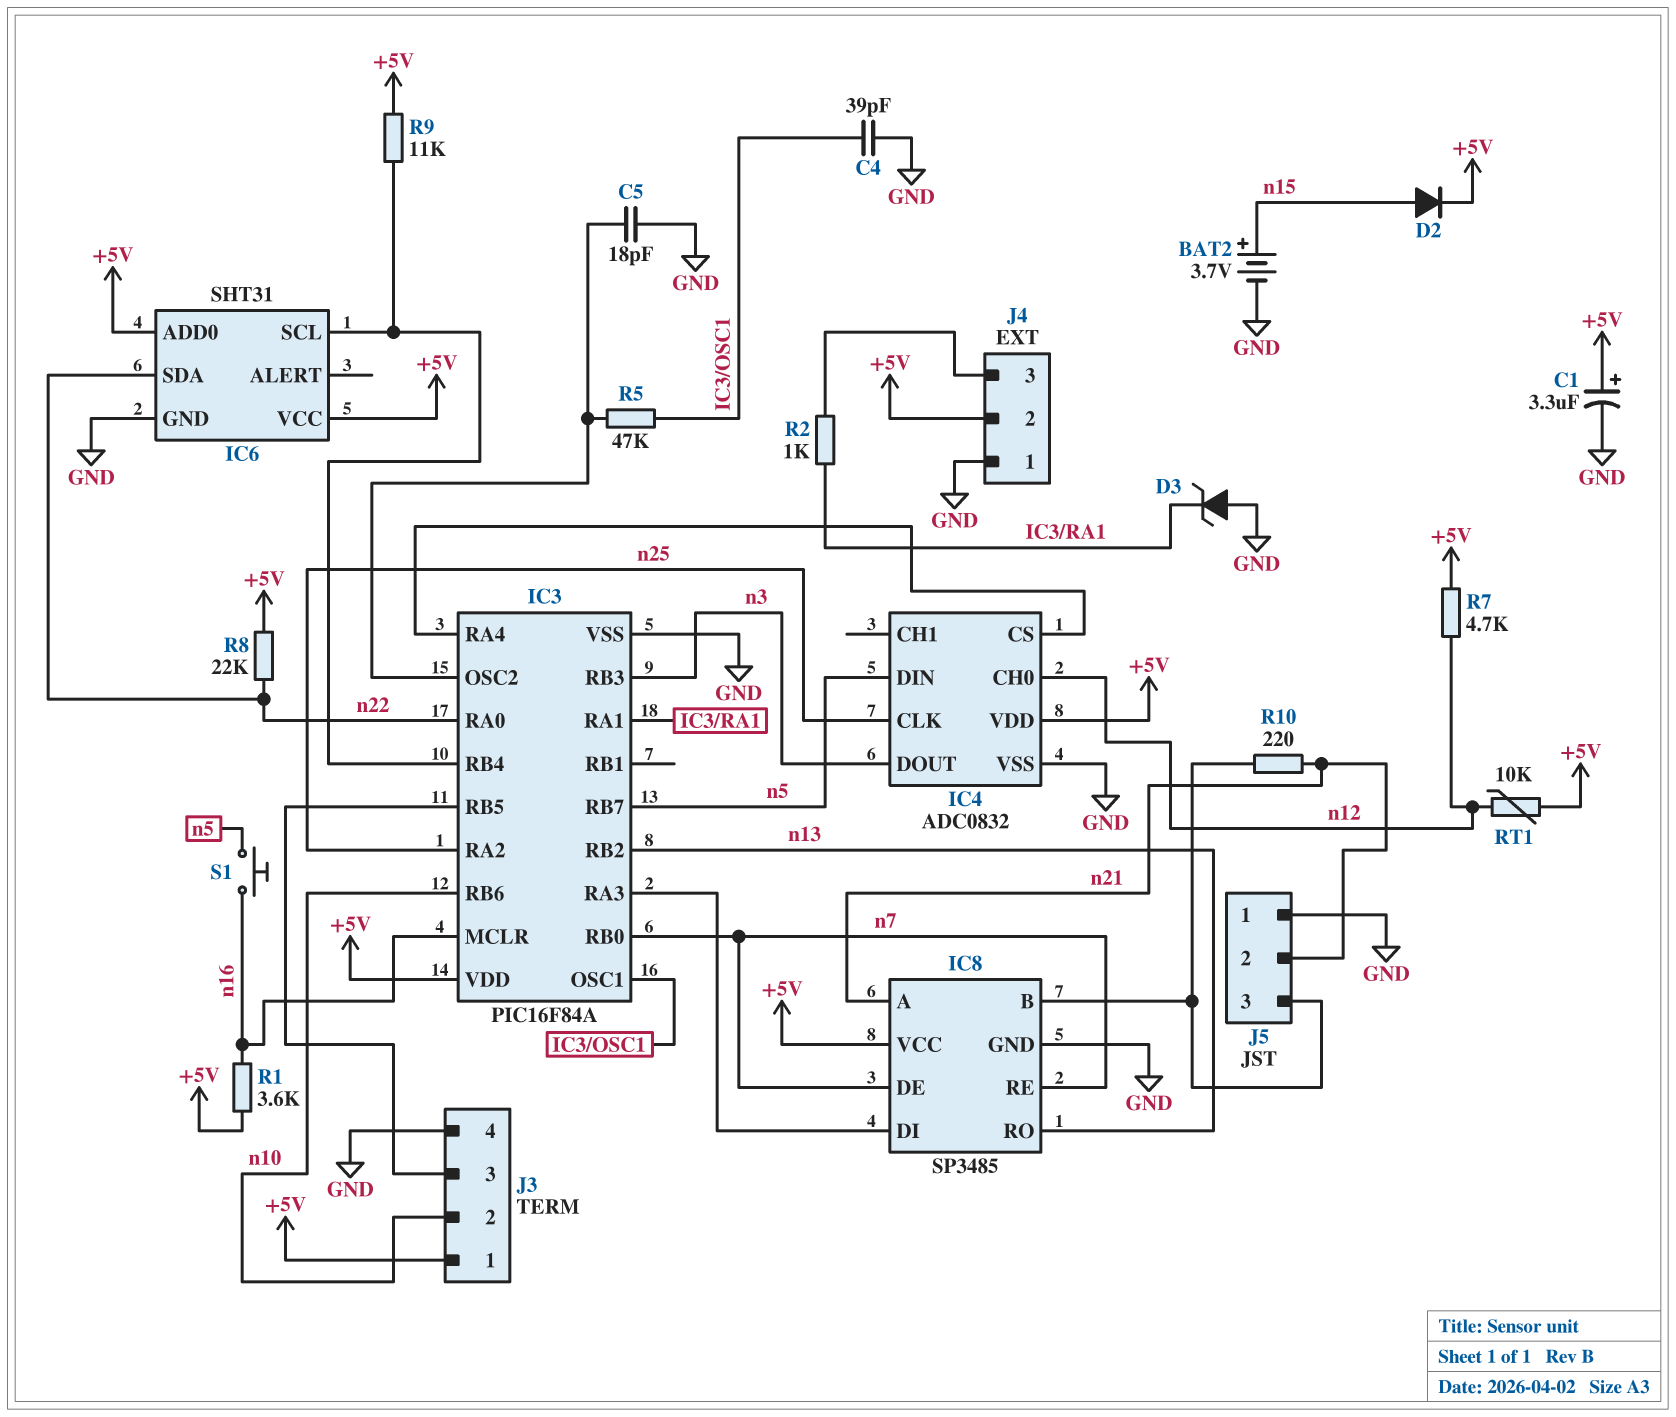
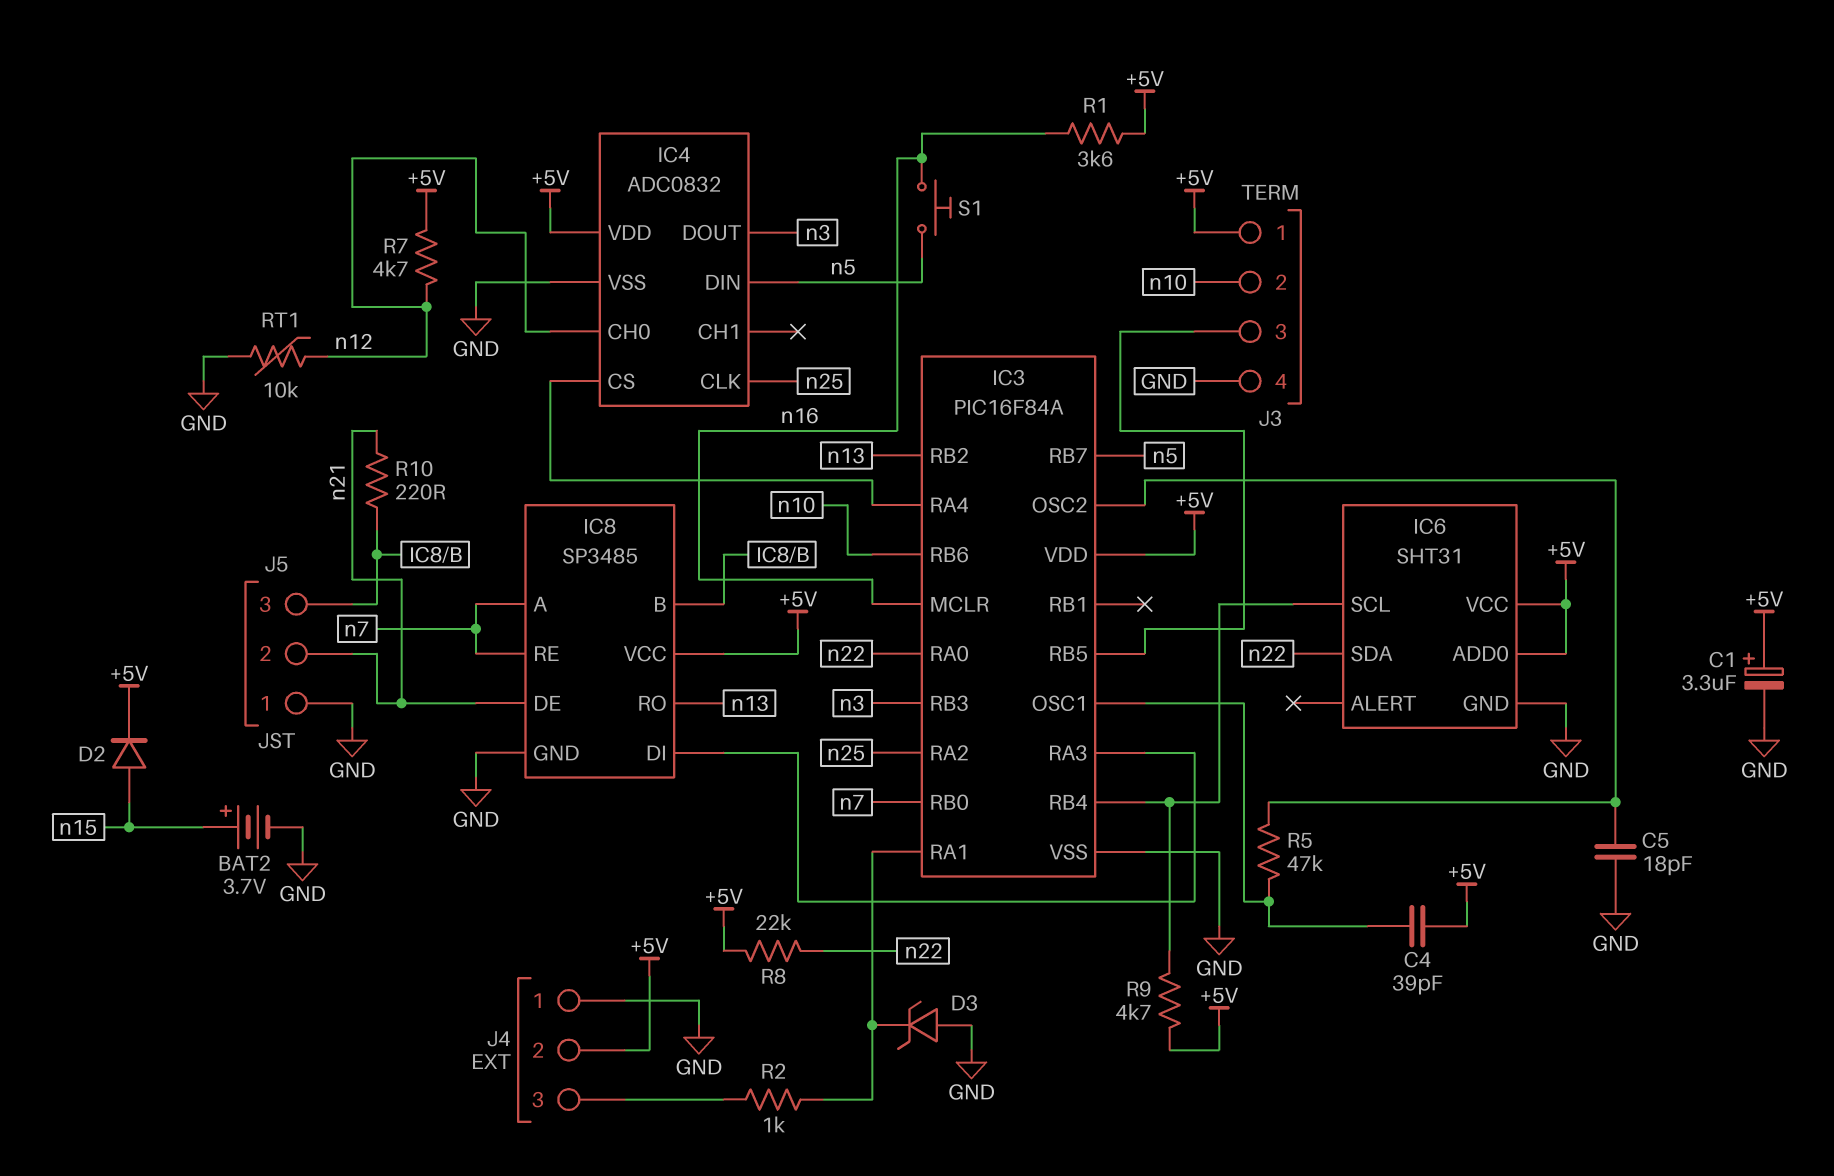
C4: 39pF (GND, IC3/OSC1) -> 39pF (+5V, IC3/OSC1)
IC8 pin A: n21 -> n7
IC8 pin DE: n7 -> n21
R9: 11k (+5V, IC3/RB4) -> 4.7k (+5V, IC3/RB4)
RT1: 10k (+5V, n12) -> 10k (GND, n12)

